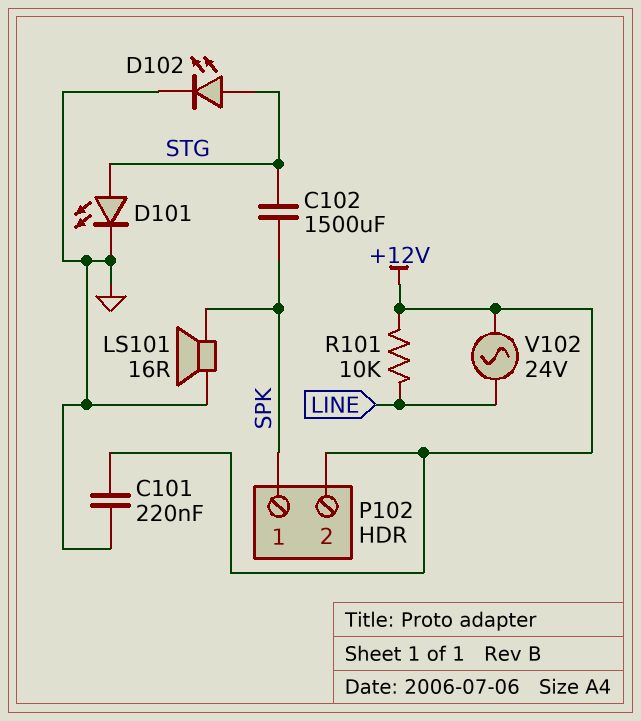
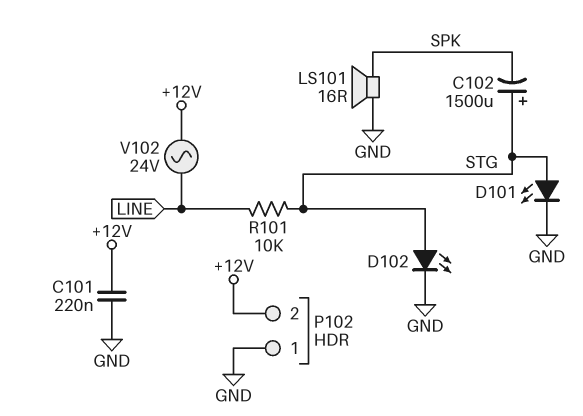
C102: 1500uF (SPK, STG) -> 1500uF (plus STG, minus SPK)
P102 pin 1: SPK -> GND
R101: 10k (+12V, LINE) -> 10k (LINE, STG)

